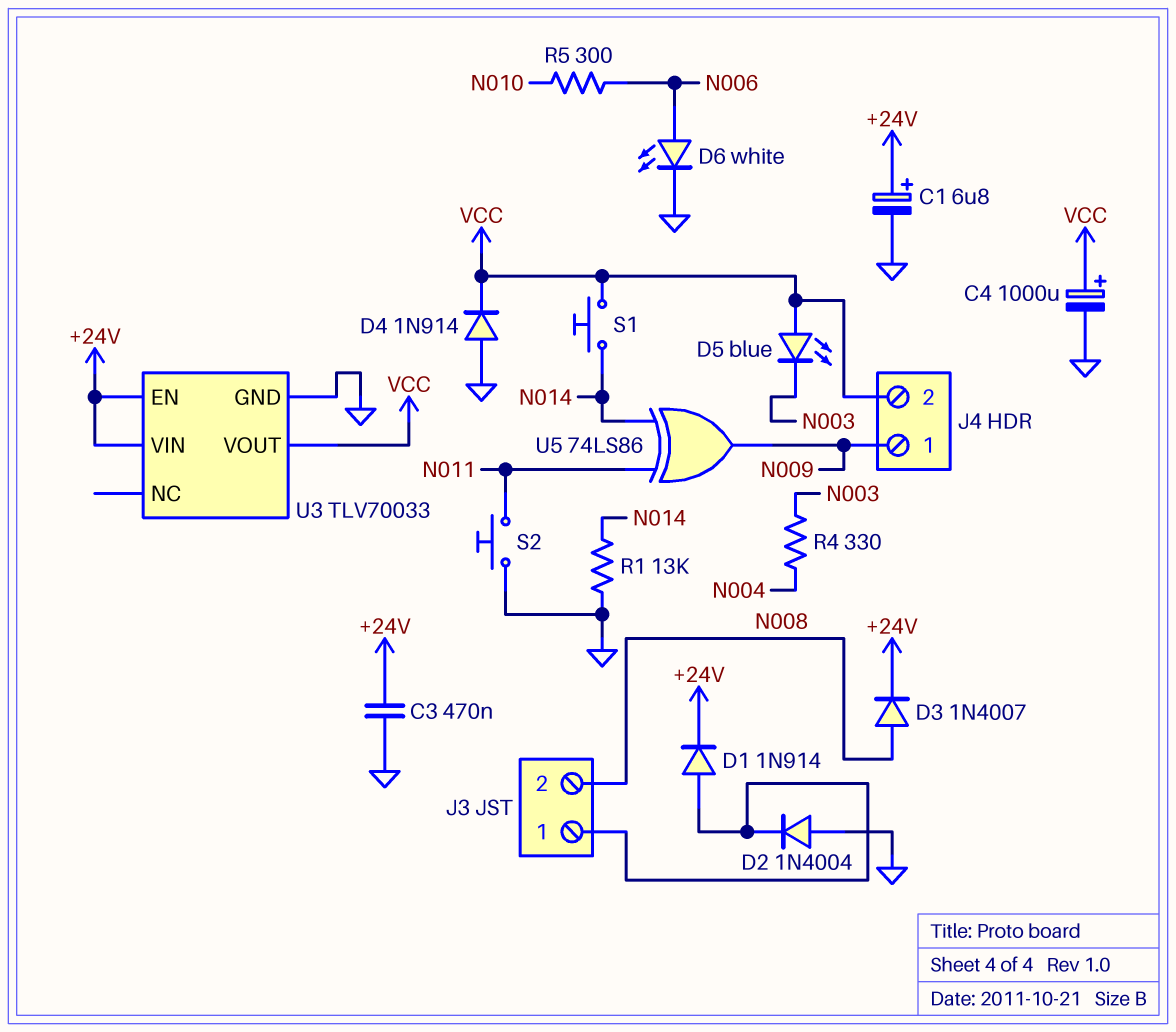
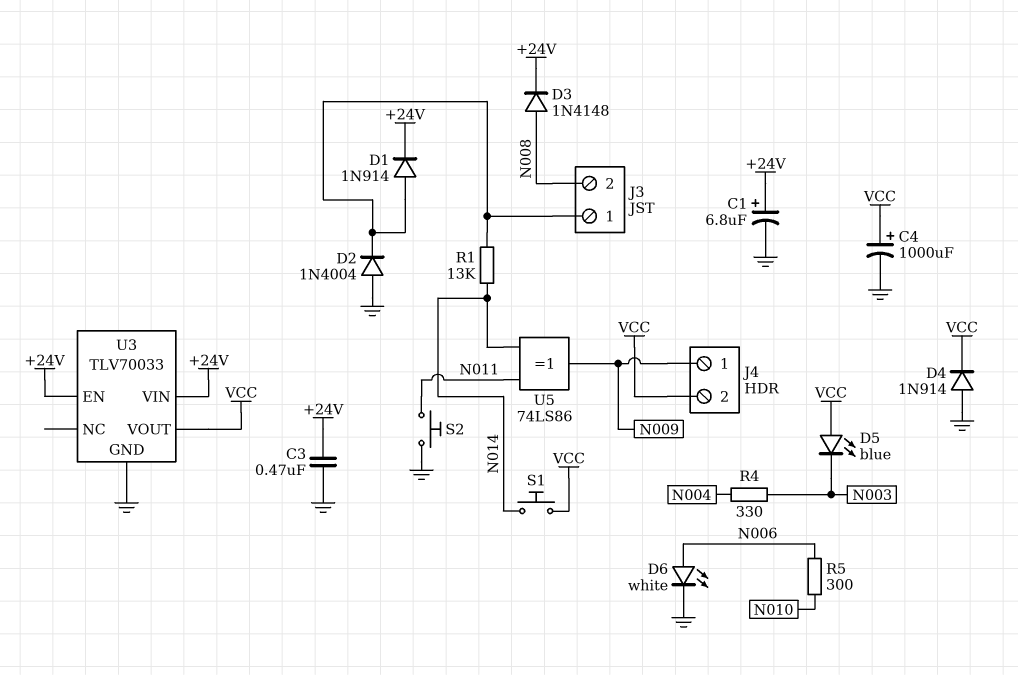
D3: diode 1N4007 (A N008, K +24V) -> diode 1N4148 (A N008, K +24V)
R1: 13k (GND, N014) -> 13k (J3/1, N014)

